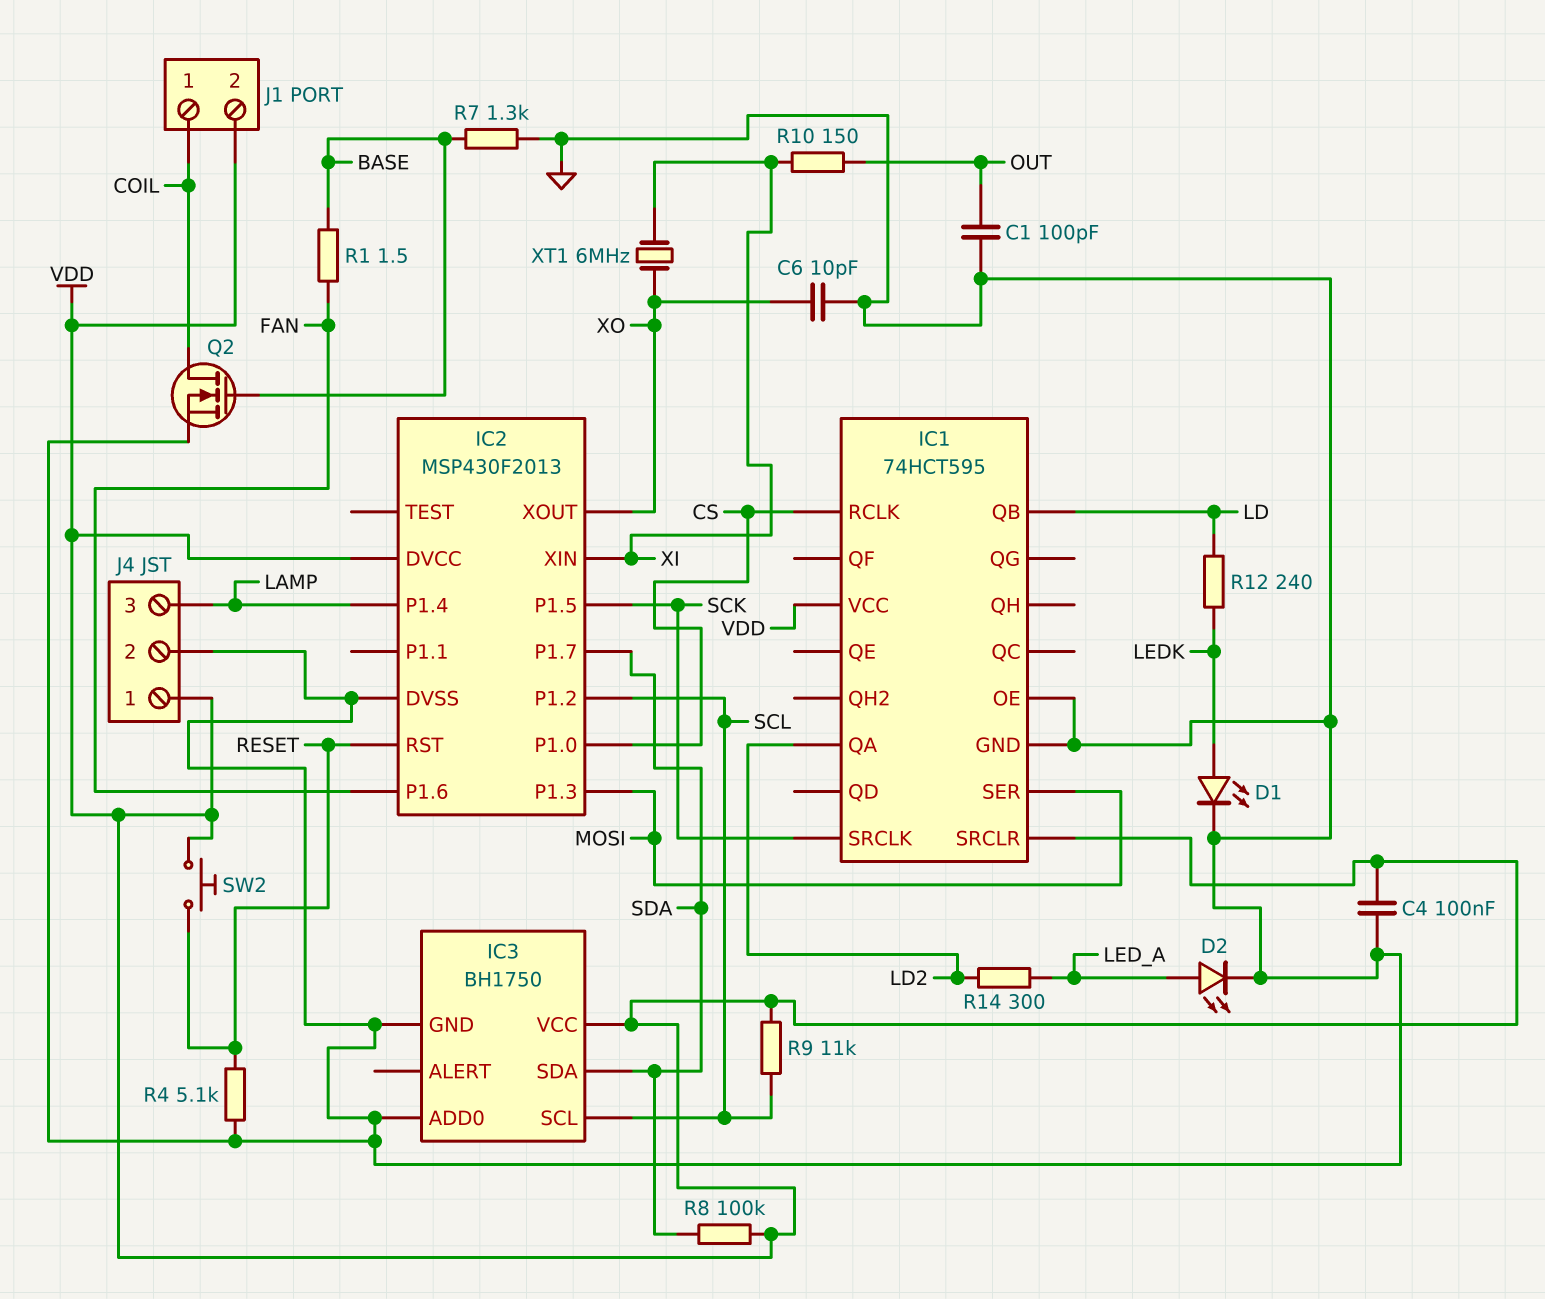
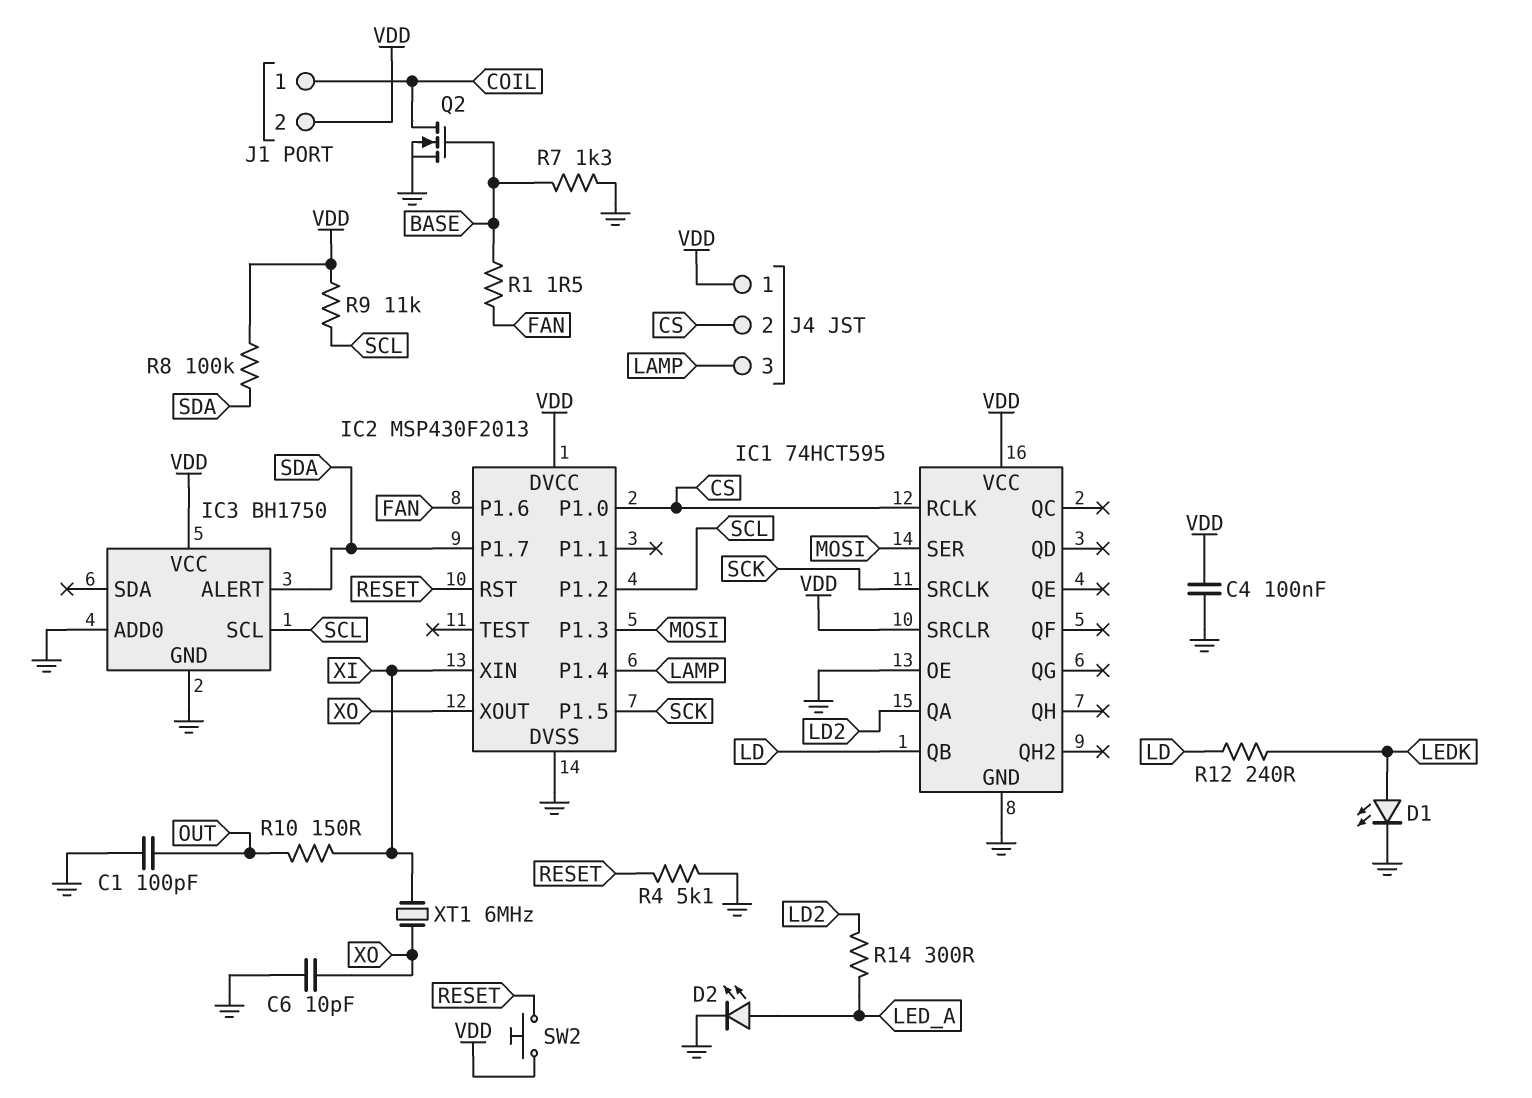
IC3 pin ALERT: none -> SDA
IC3 pin SDA: SDA -> none
J4 pin 2: GND -> CS

